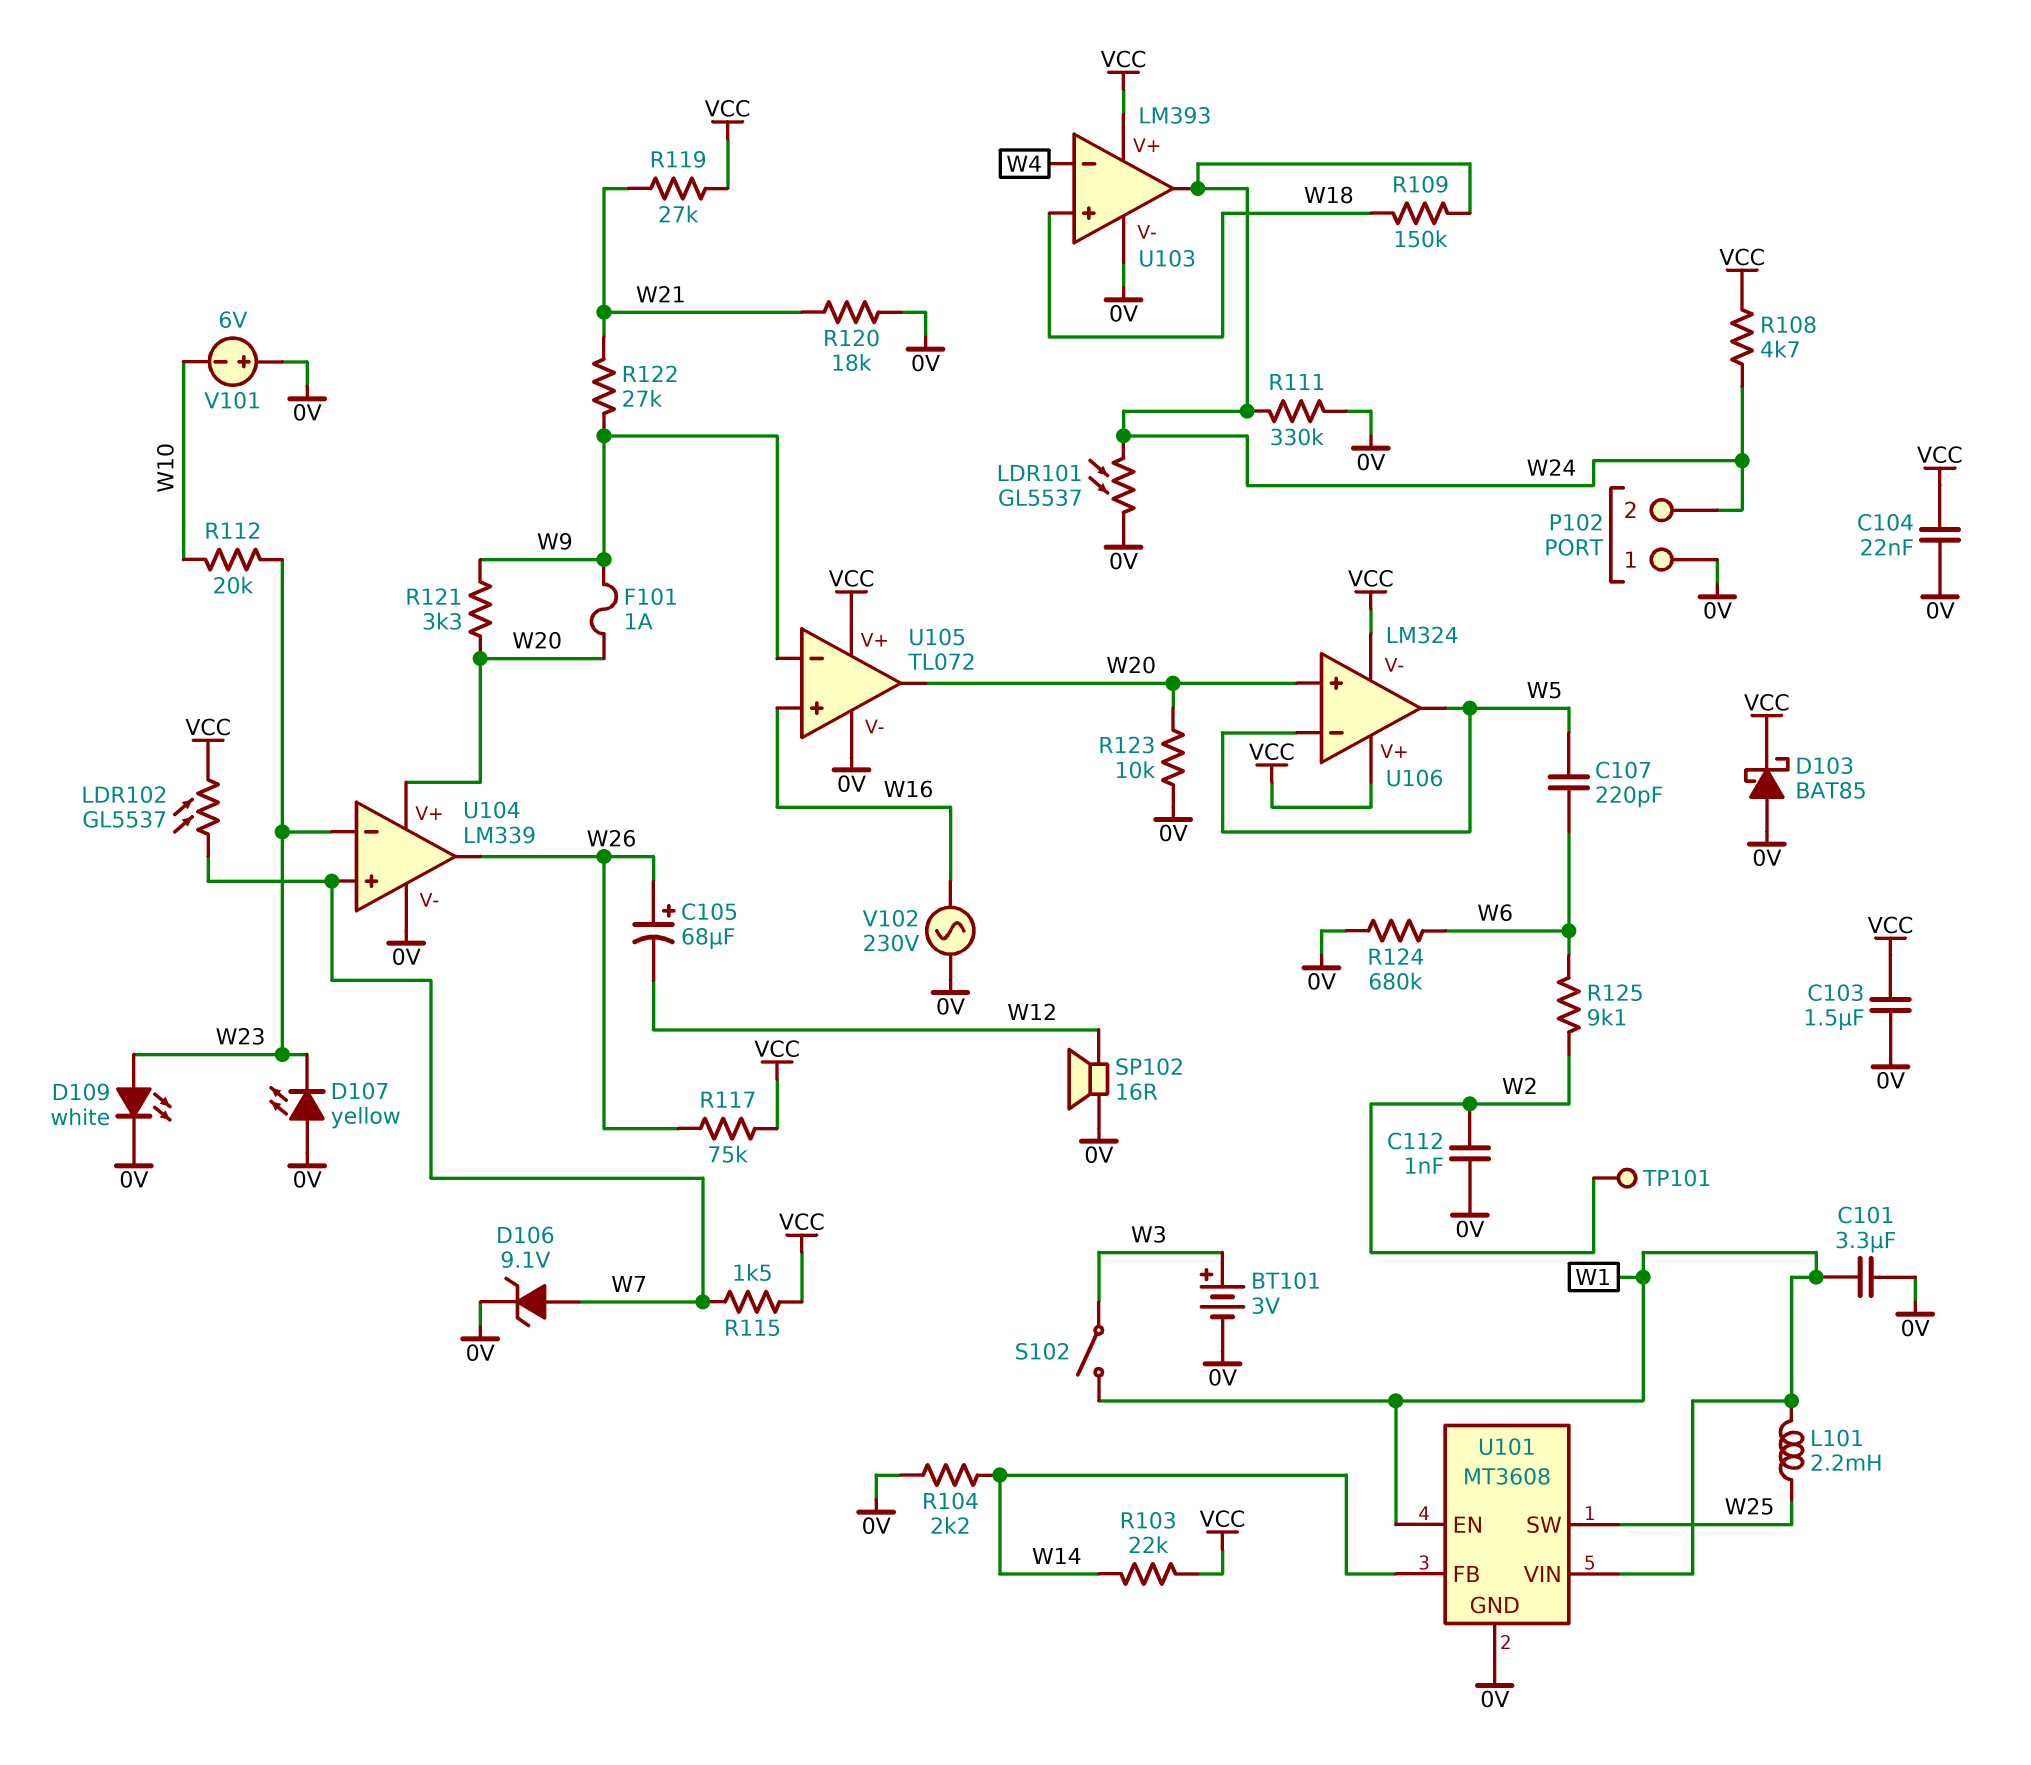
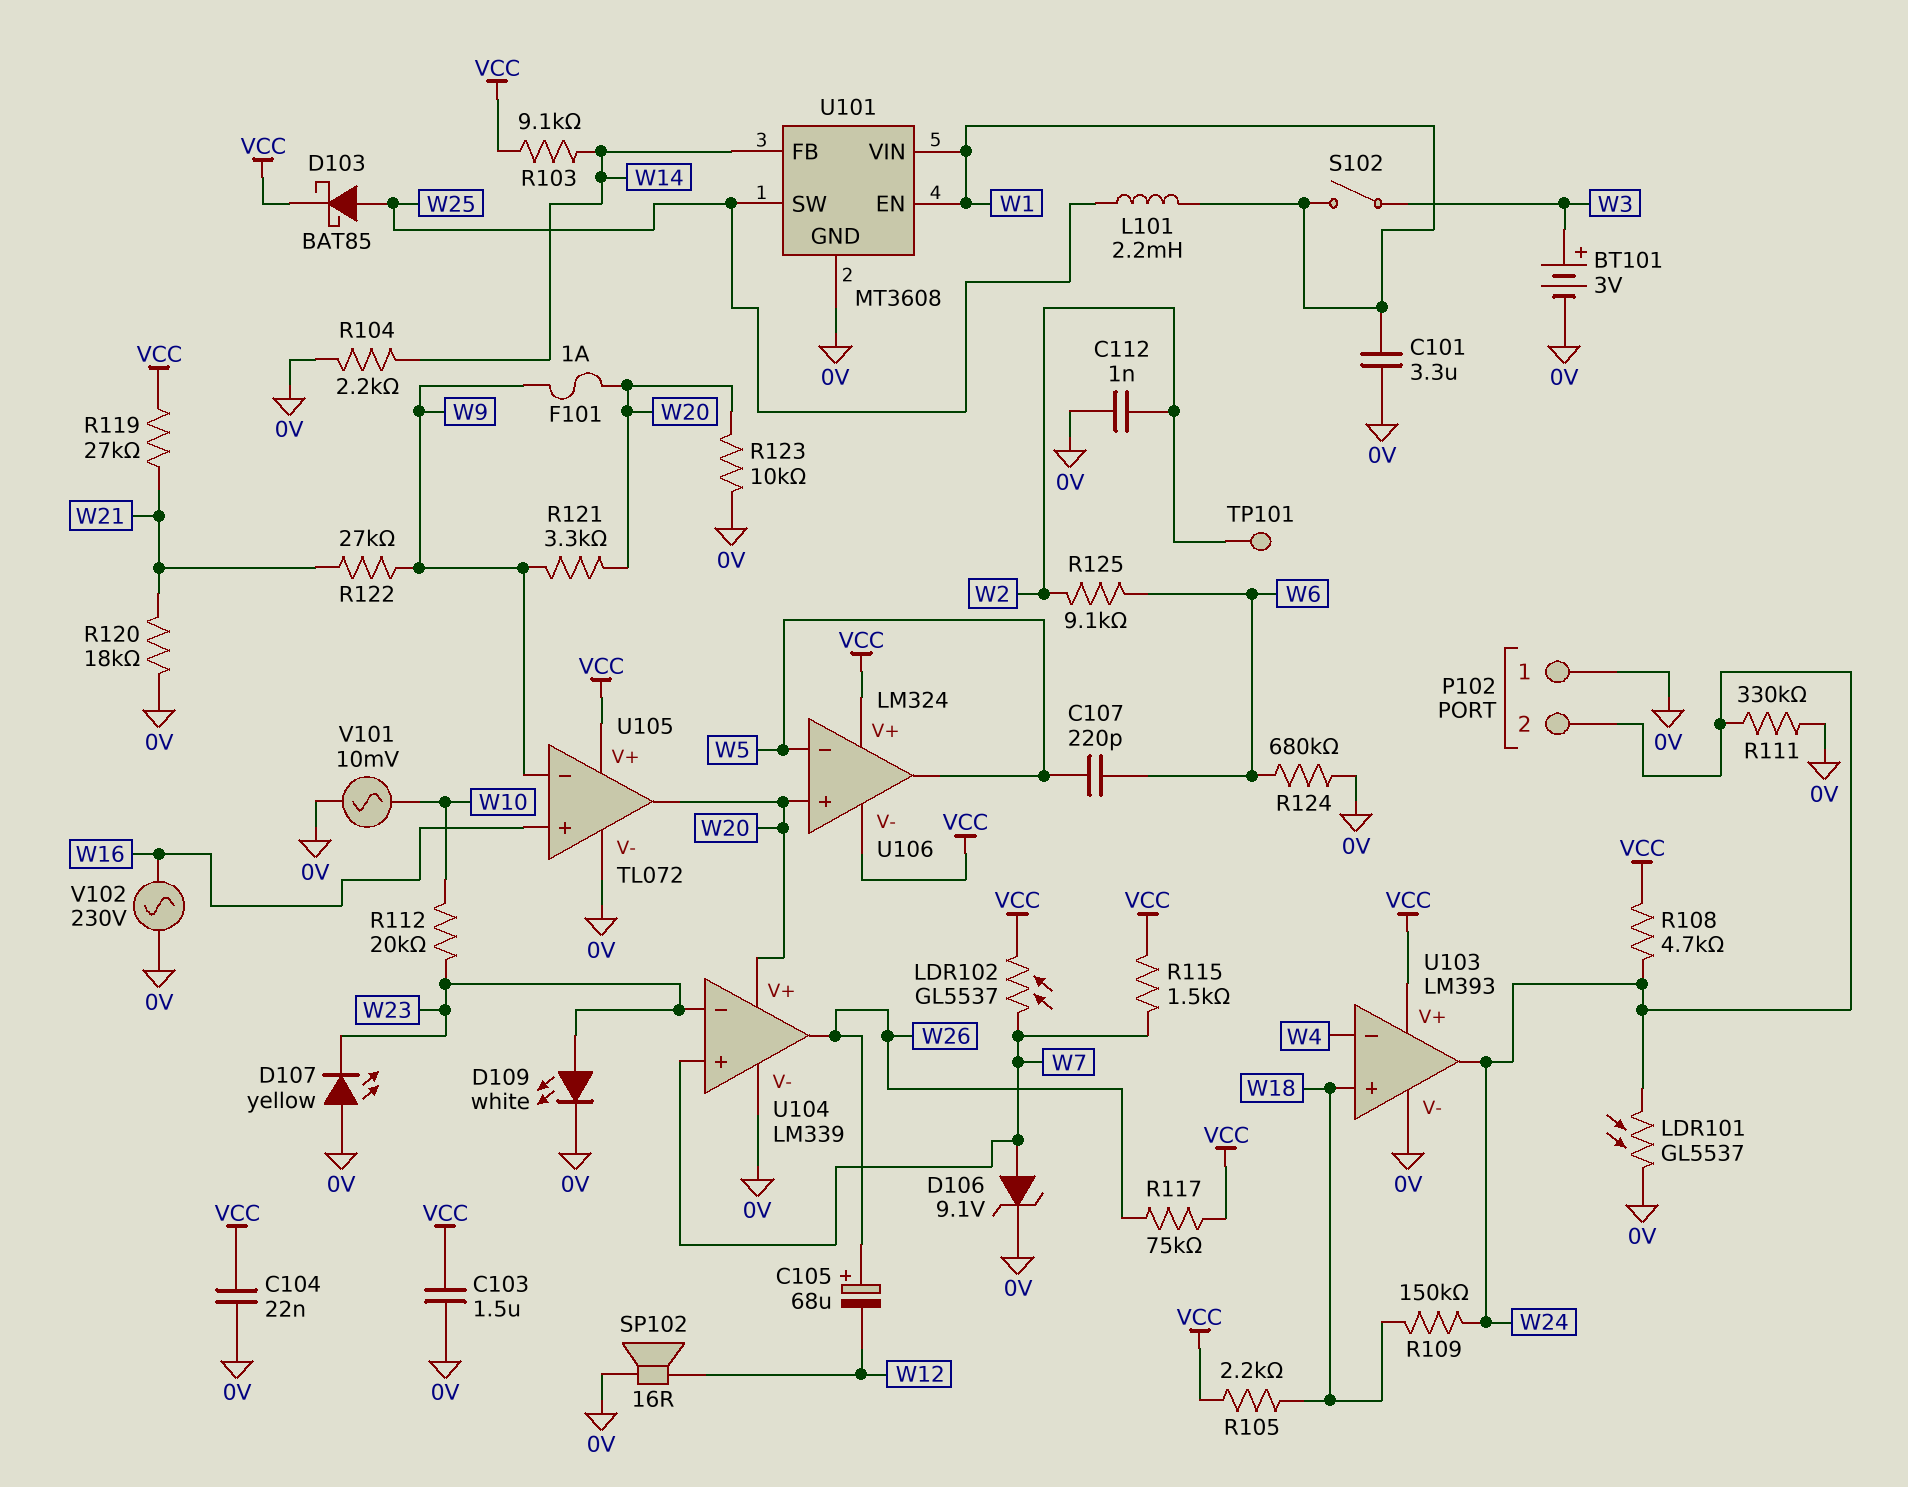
D103: schottky BAT85 (A 0V, K VCC) -> schottky BAT85 (A W25, K VCC)
R103: 22k (VCC, W14) -> 9.1k (VCC, W14)
R105: none -> 2.2k (VCC, W18)
V101: 6V (plus 0V, minus W10) -> AC 10mV (0V, W10)

